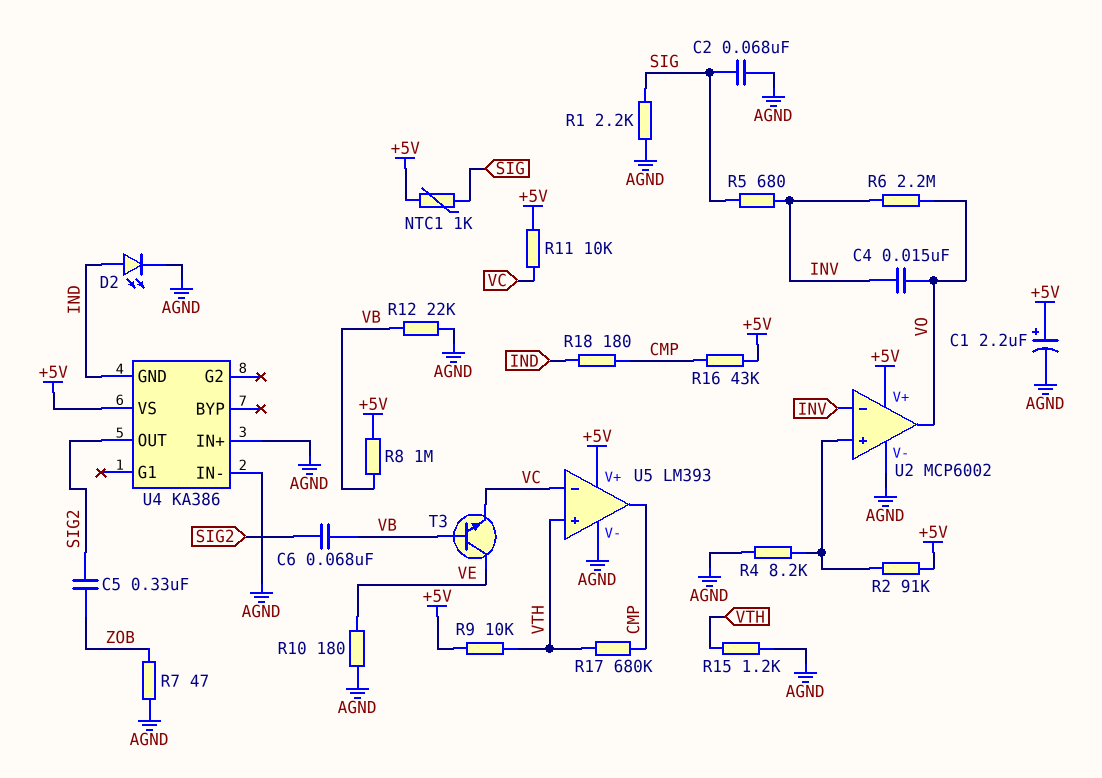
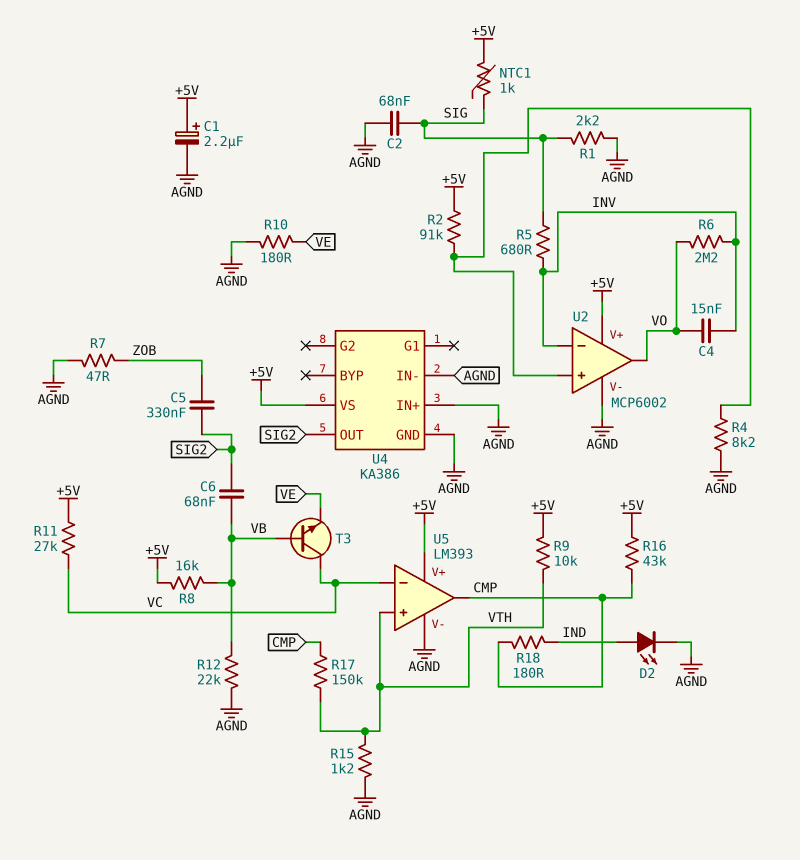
R8: 1M (+5V, VB) -> 16k (+5V, VB)
R11: 10k (+5V, VC) -> 27k (+5V, VC)
R17: 680k (CMP, VTH) -> 150k (CMP, VTH)
T3: NPN (B VB, C VE, E VC) -> NPN (B VB, C VC, E VE)
U4 pin GND: IND -> AGND

